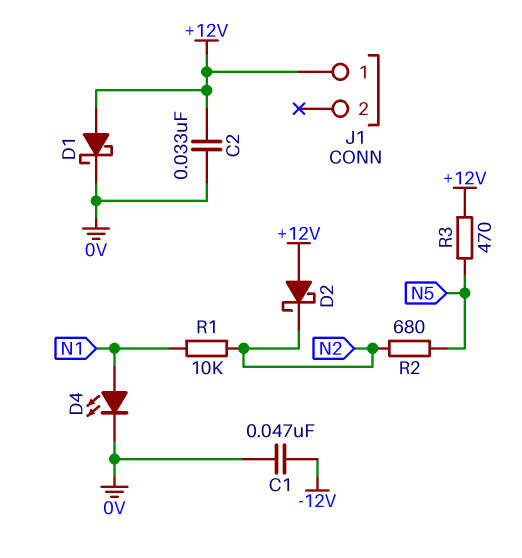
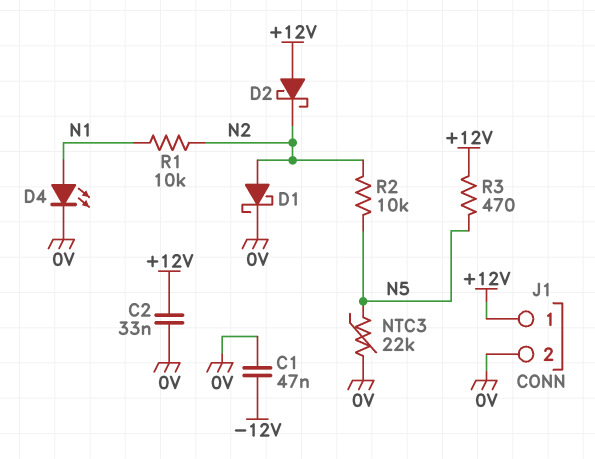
D1: schottky (A +12V, K 0V) -> schottky (A N2, K 0V)
J1 pin 2: none -> 0V
NTC3: none -> 22k (0V, N5)
R2: 680 (N2, N5) -> 10k (N2, N5)

